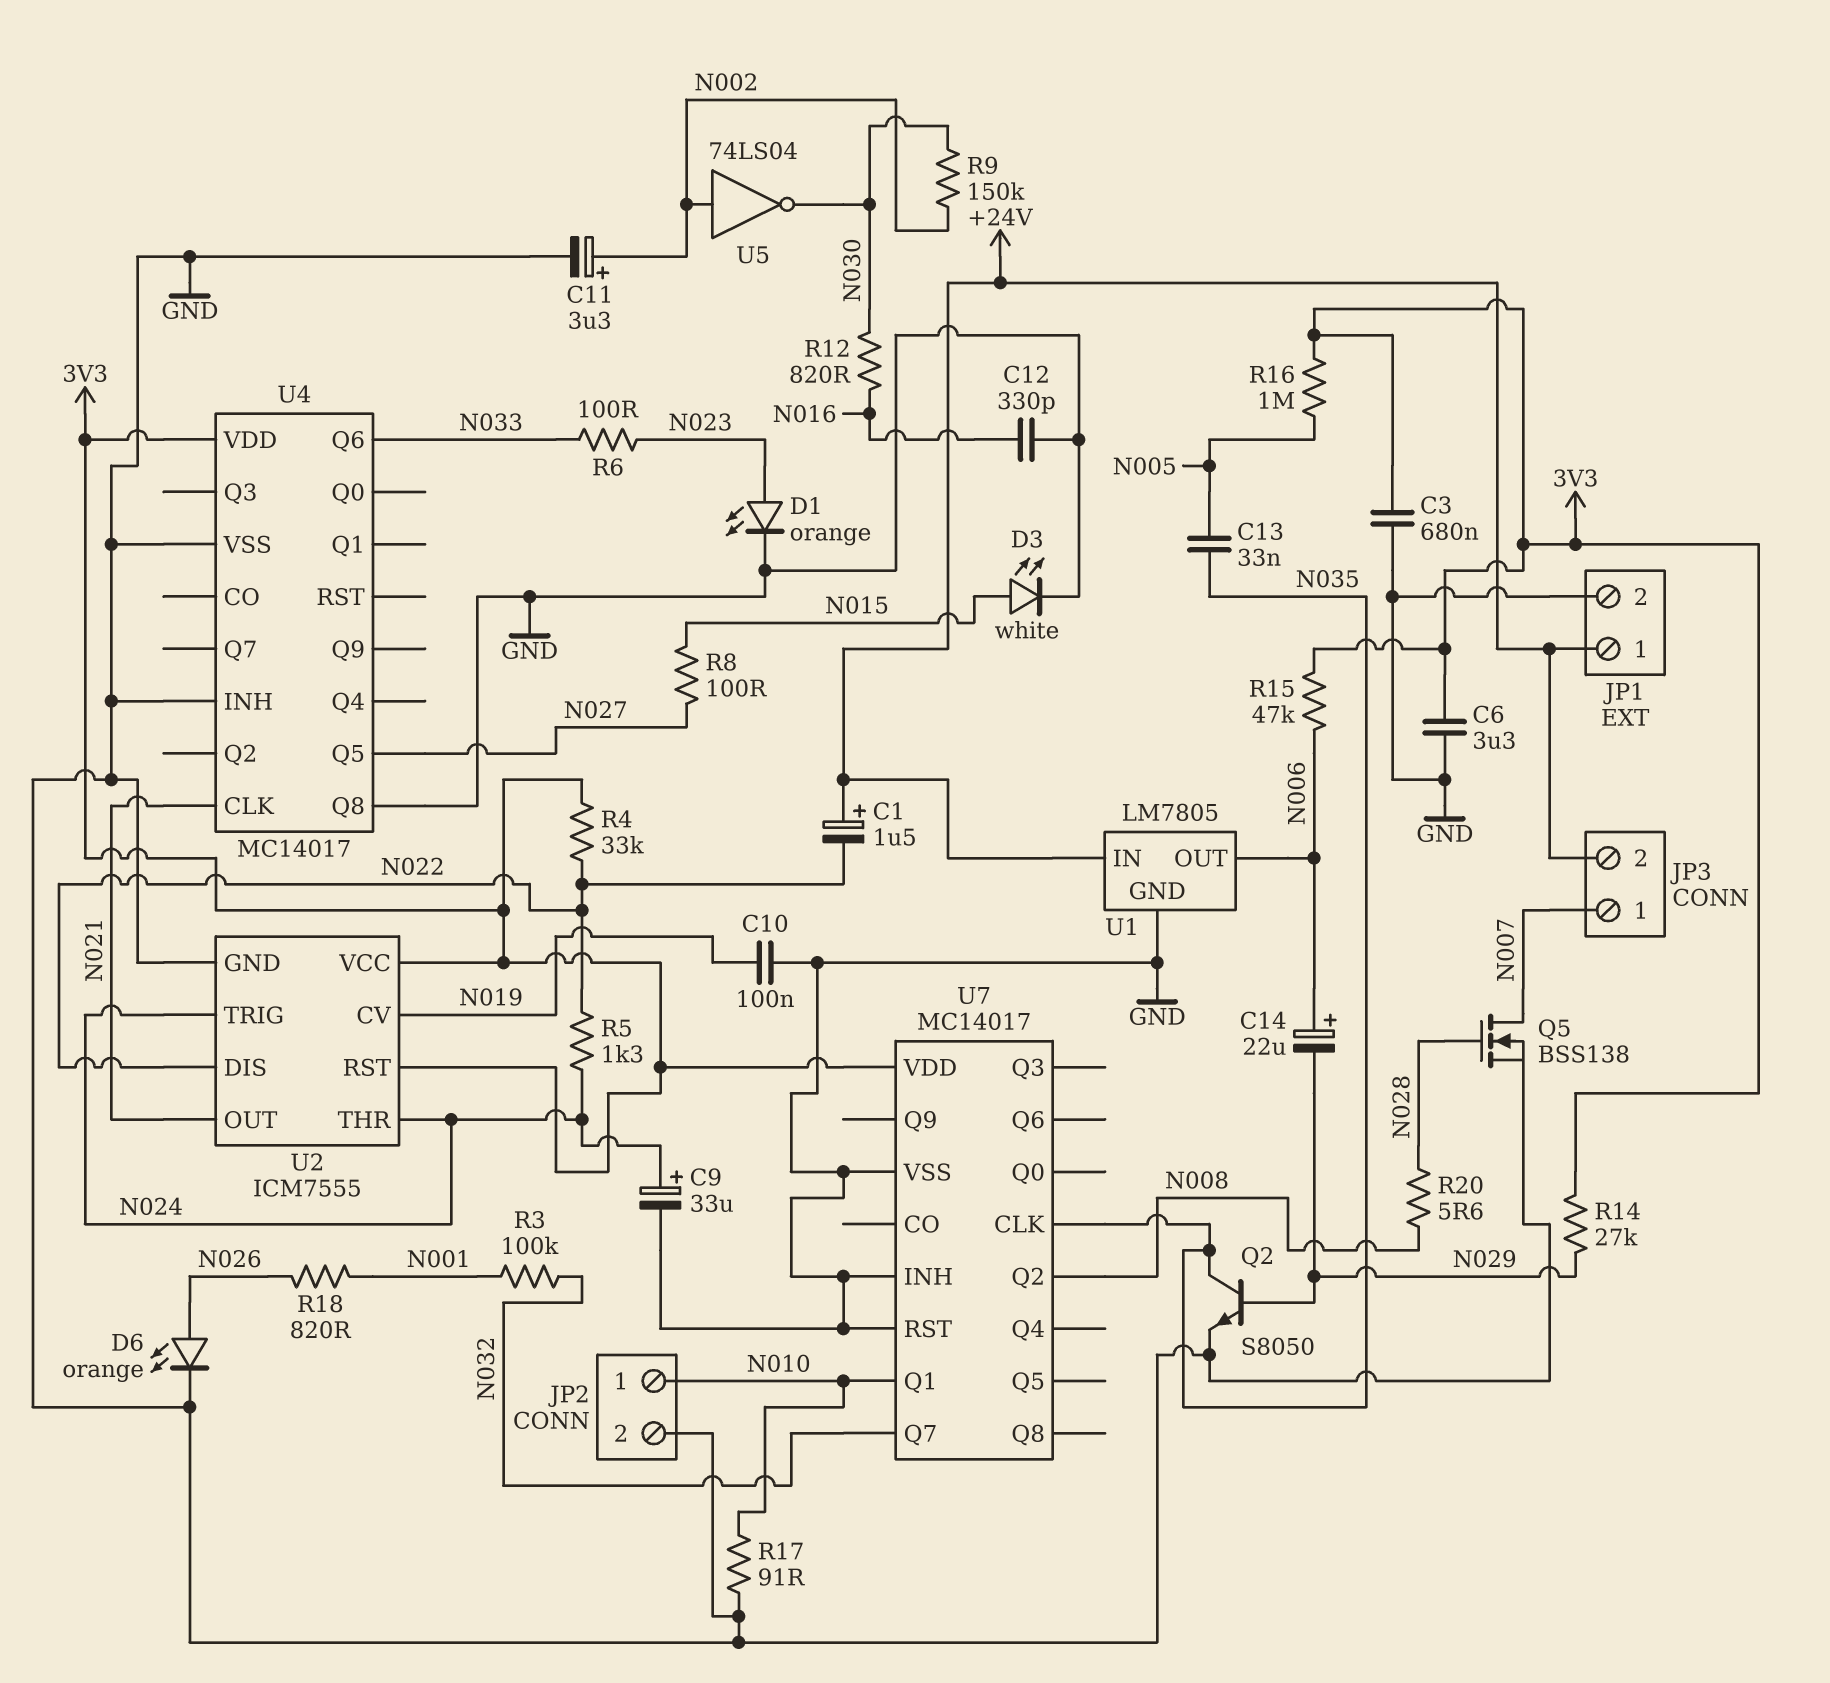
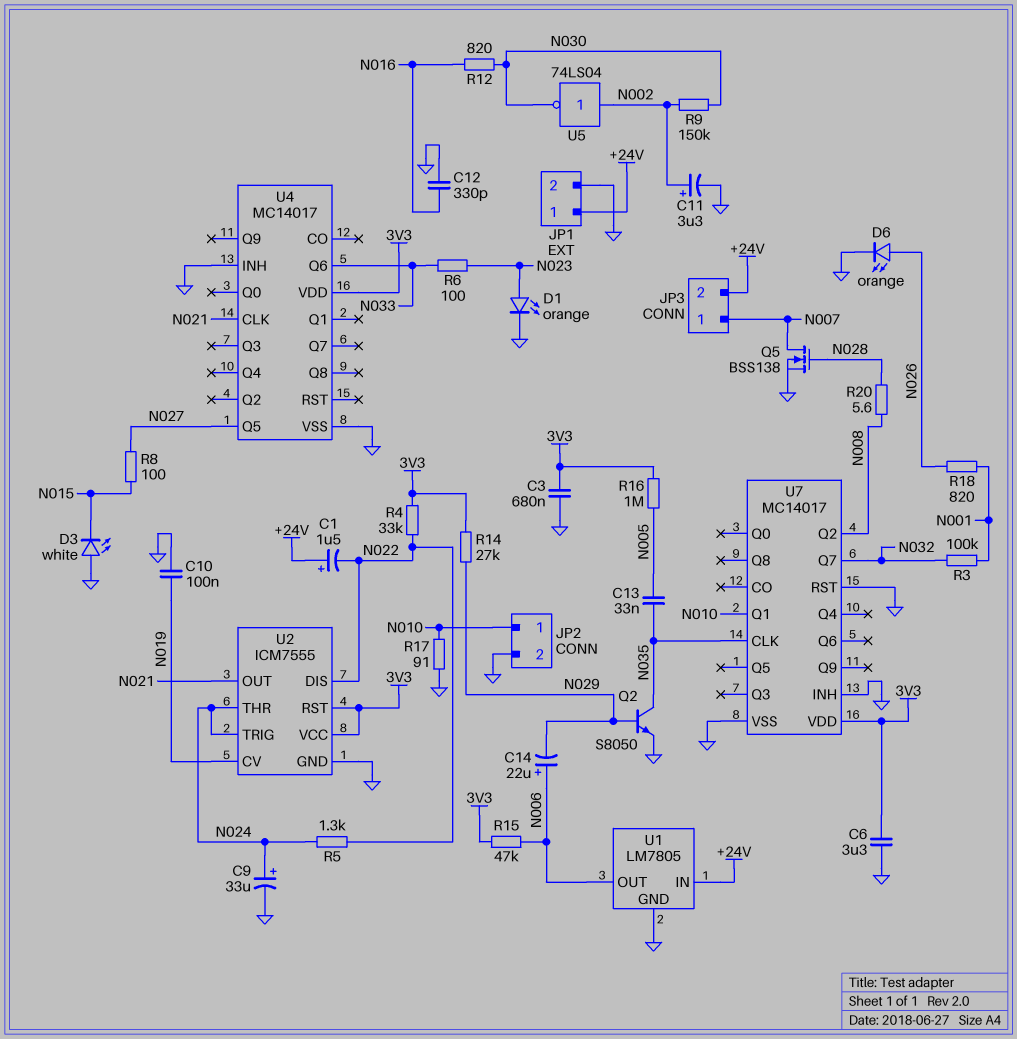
D3: LED white (A N015, K GND) -> LED white (A GND, K N015)
U4 pin Q8: GND -> none

